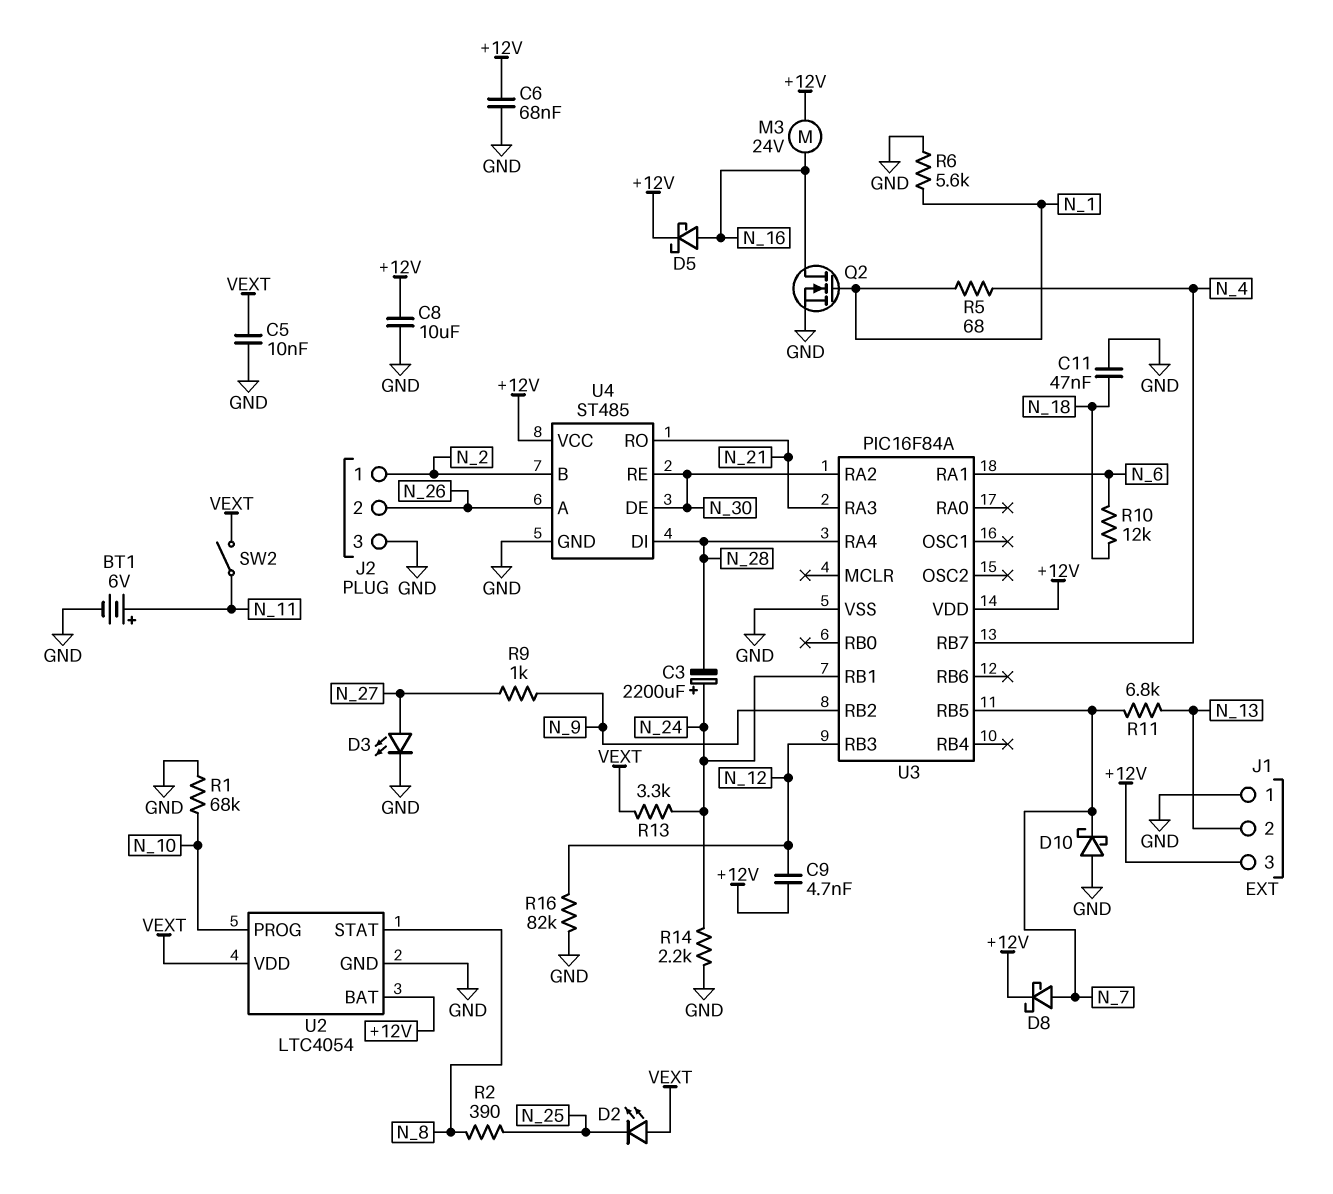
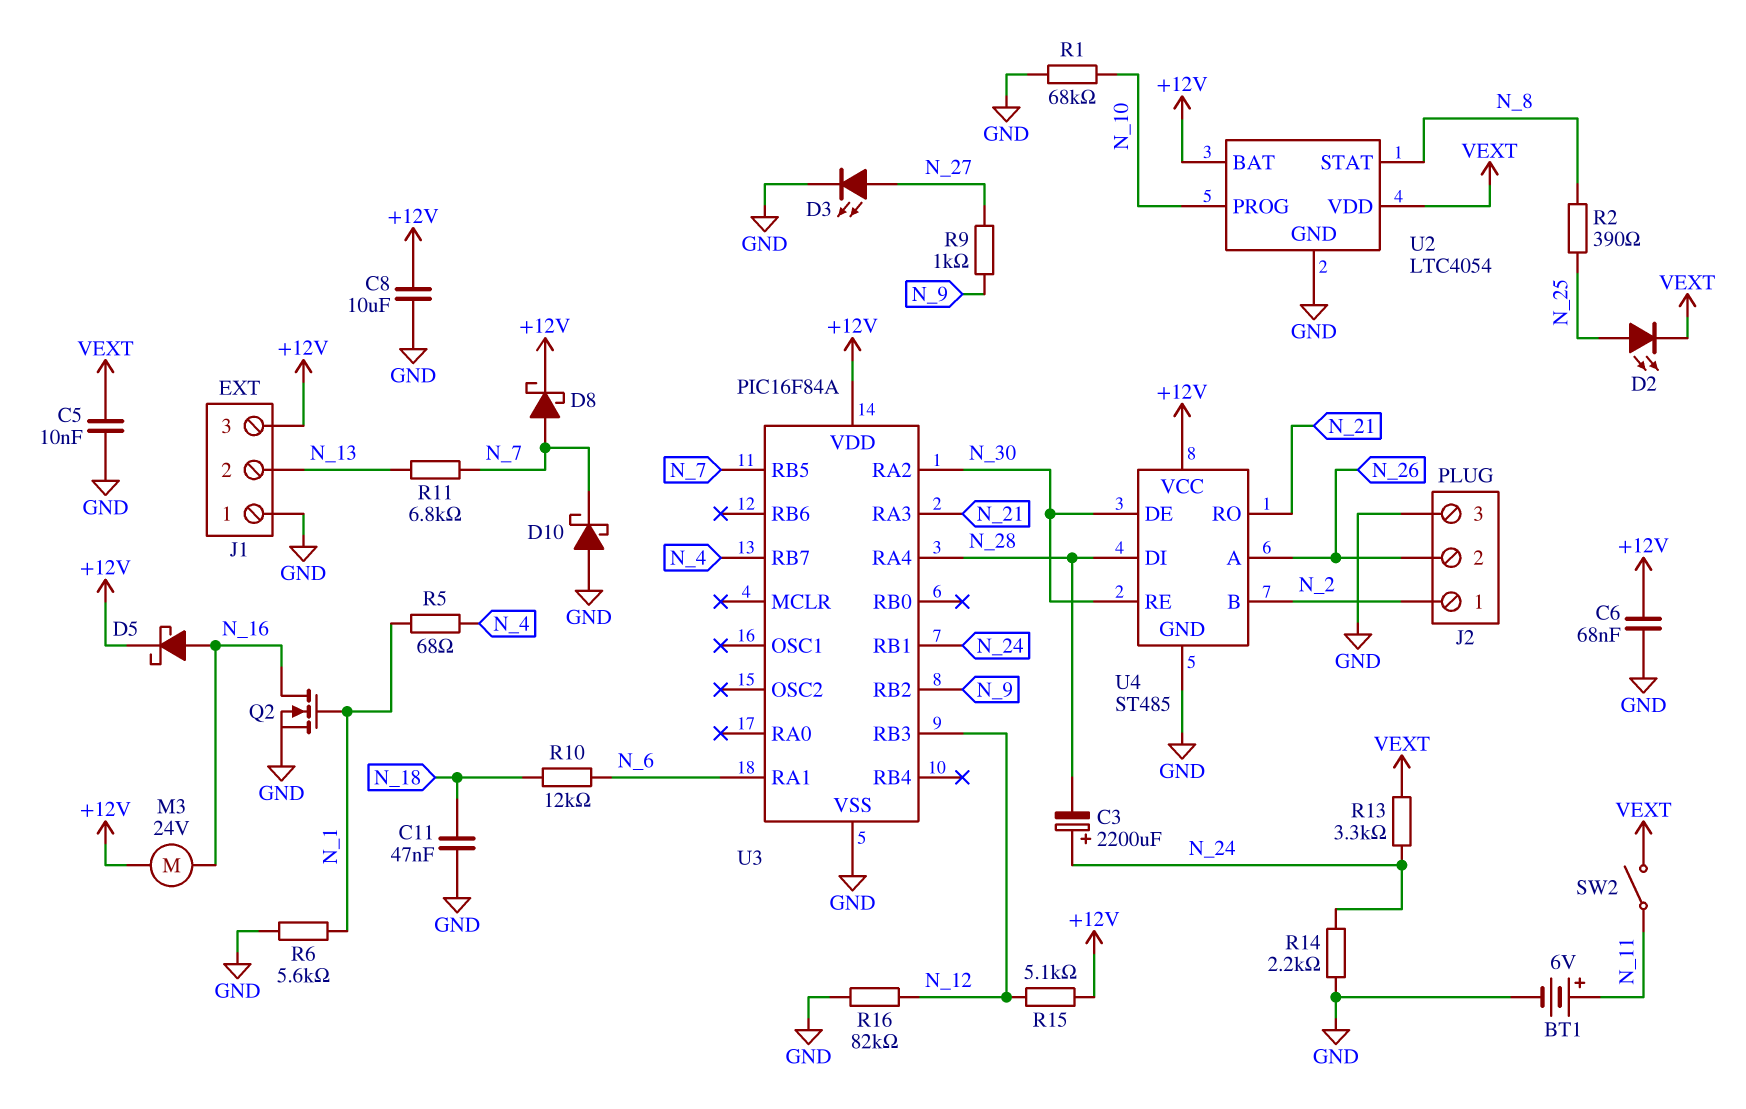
C9: 4.7nF (+12V, N_12) -> none
D2: LED (A VEXT, K N_25) -> LED (A N_25, K VEXT)
R15: none -> 5.1k (+12V, N_12)

